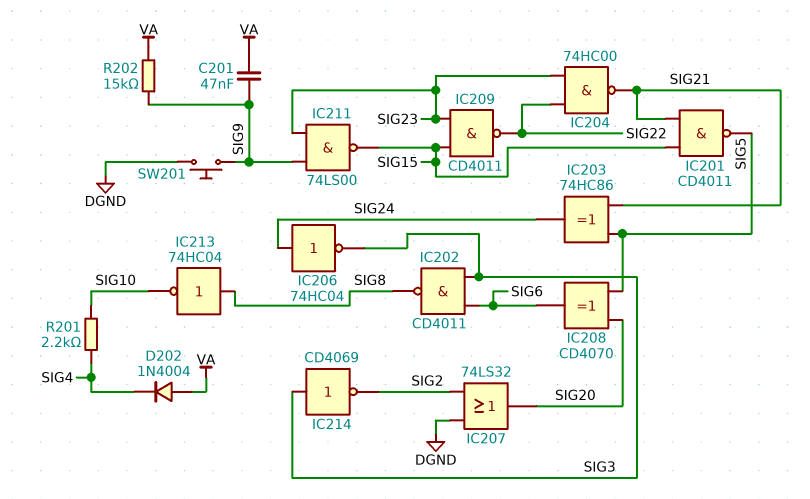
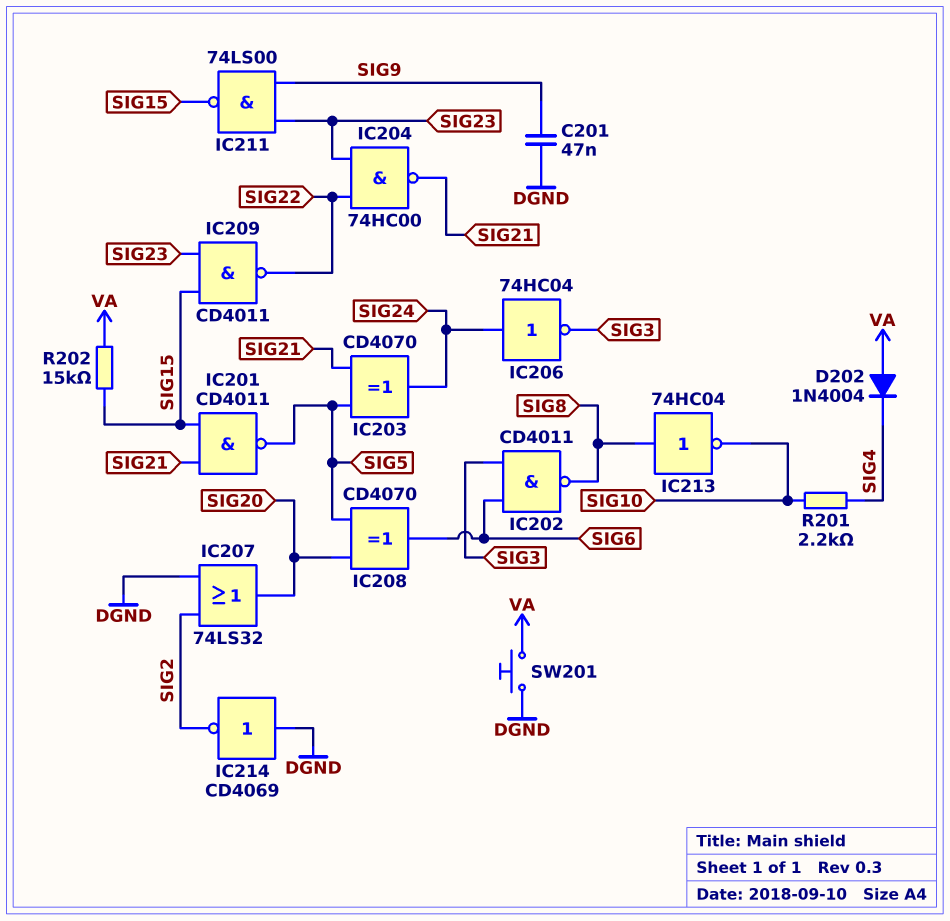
C201: 47nF (SIG9, VA) -> 47nF (DGND, SIG9)
IC203: XOR 74HC86 (in SIG5, in SIG21, out SIG24) -> XOR CD4070 (in SIG5, in SIG21, out SIG24)
IC214: NOT CD4069 (in SIG3, out SIG2) -> NOT CD4069 (in DGND, out SIG2)
R202: 15k (SIG9, VA) -> 15k (SIG15, VA)
SW201: button (DGND, SIG9) -> button (DGND, VA)

